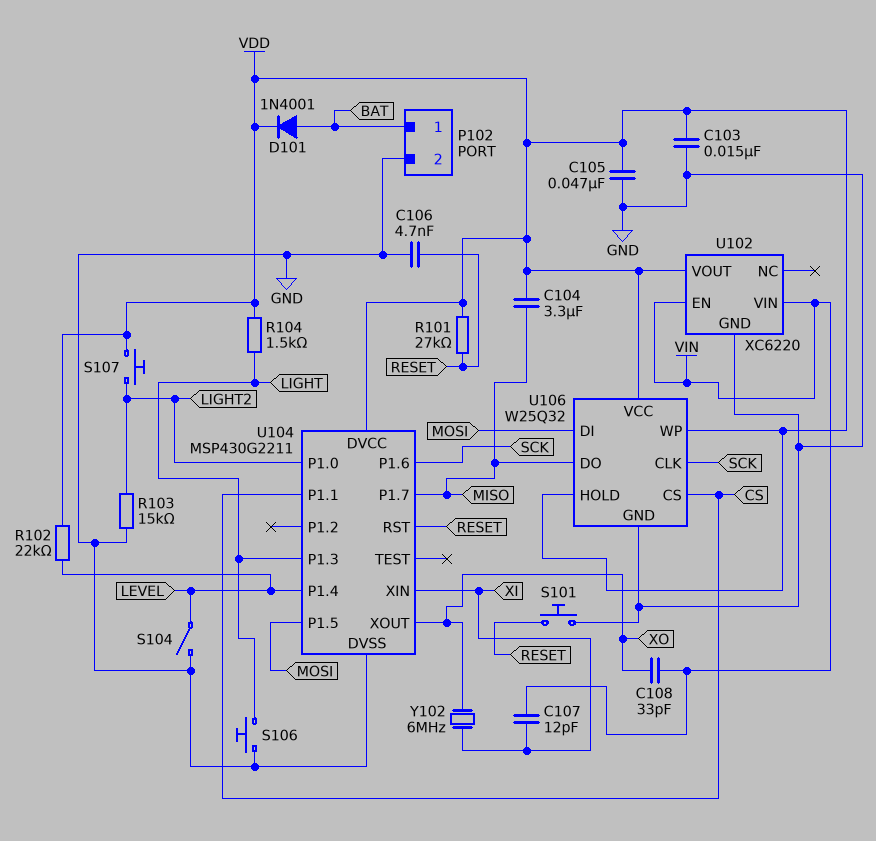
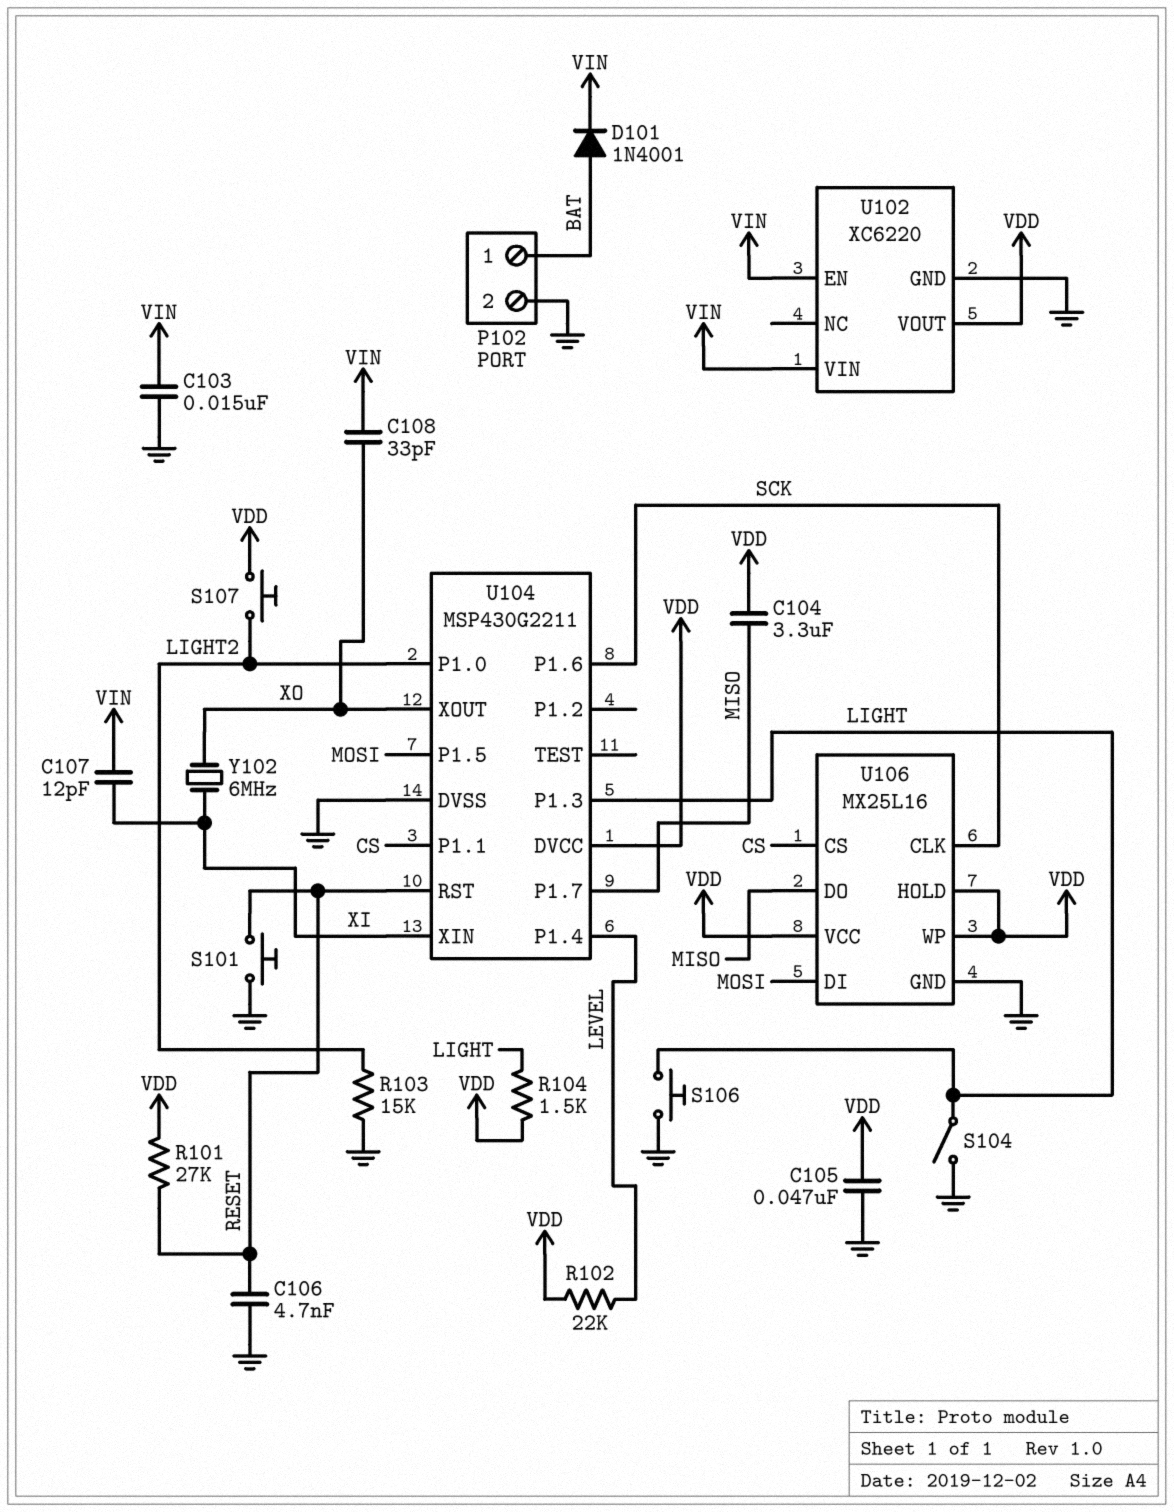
C103: 15nF (GND, VDD) -> 15nF (GND, VIN)
D101: diode 1N4001 (A BAT, K VDD) -> diode 1N4001 (A BAT, K VIN)
S104: switch (GND, LEVEL) -> switch (GND, LIGHT)
U106: W25Q32 -> MX25L16

